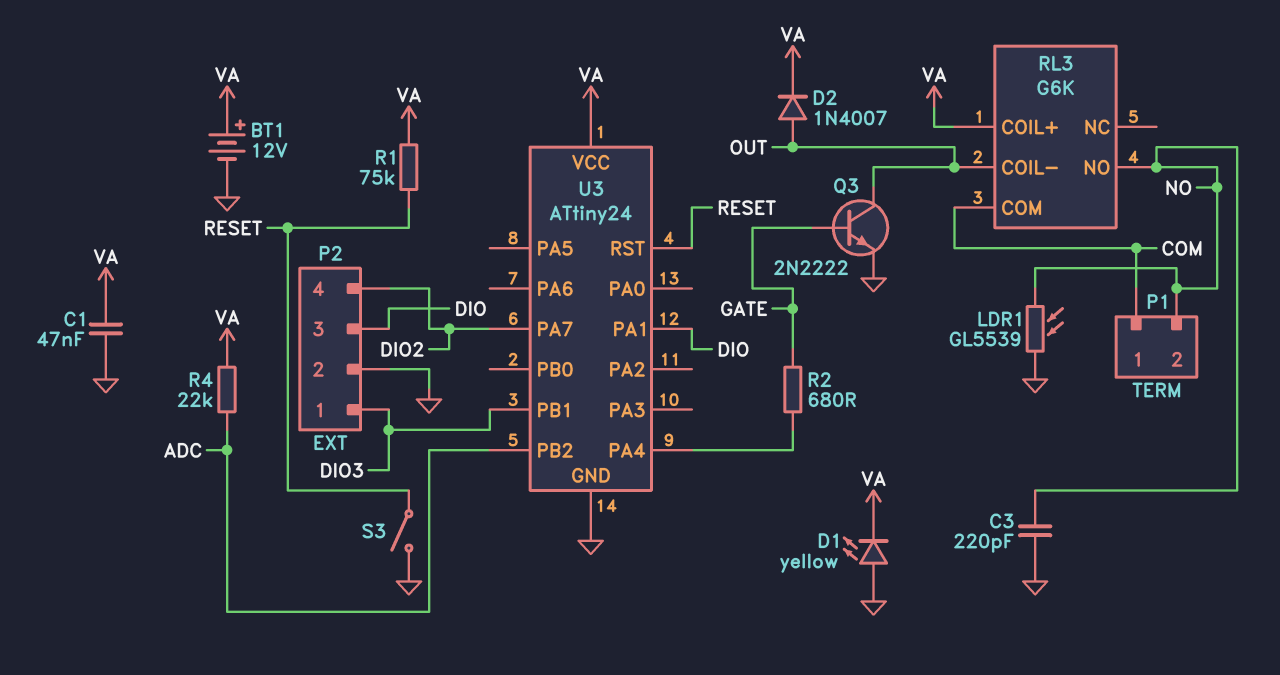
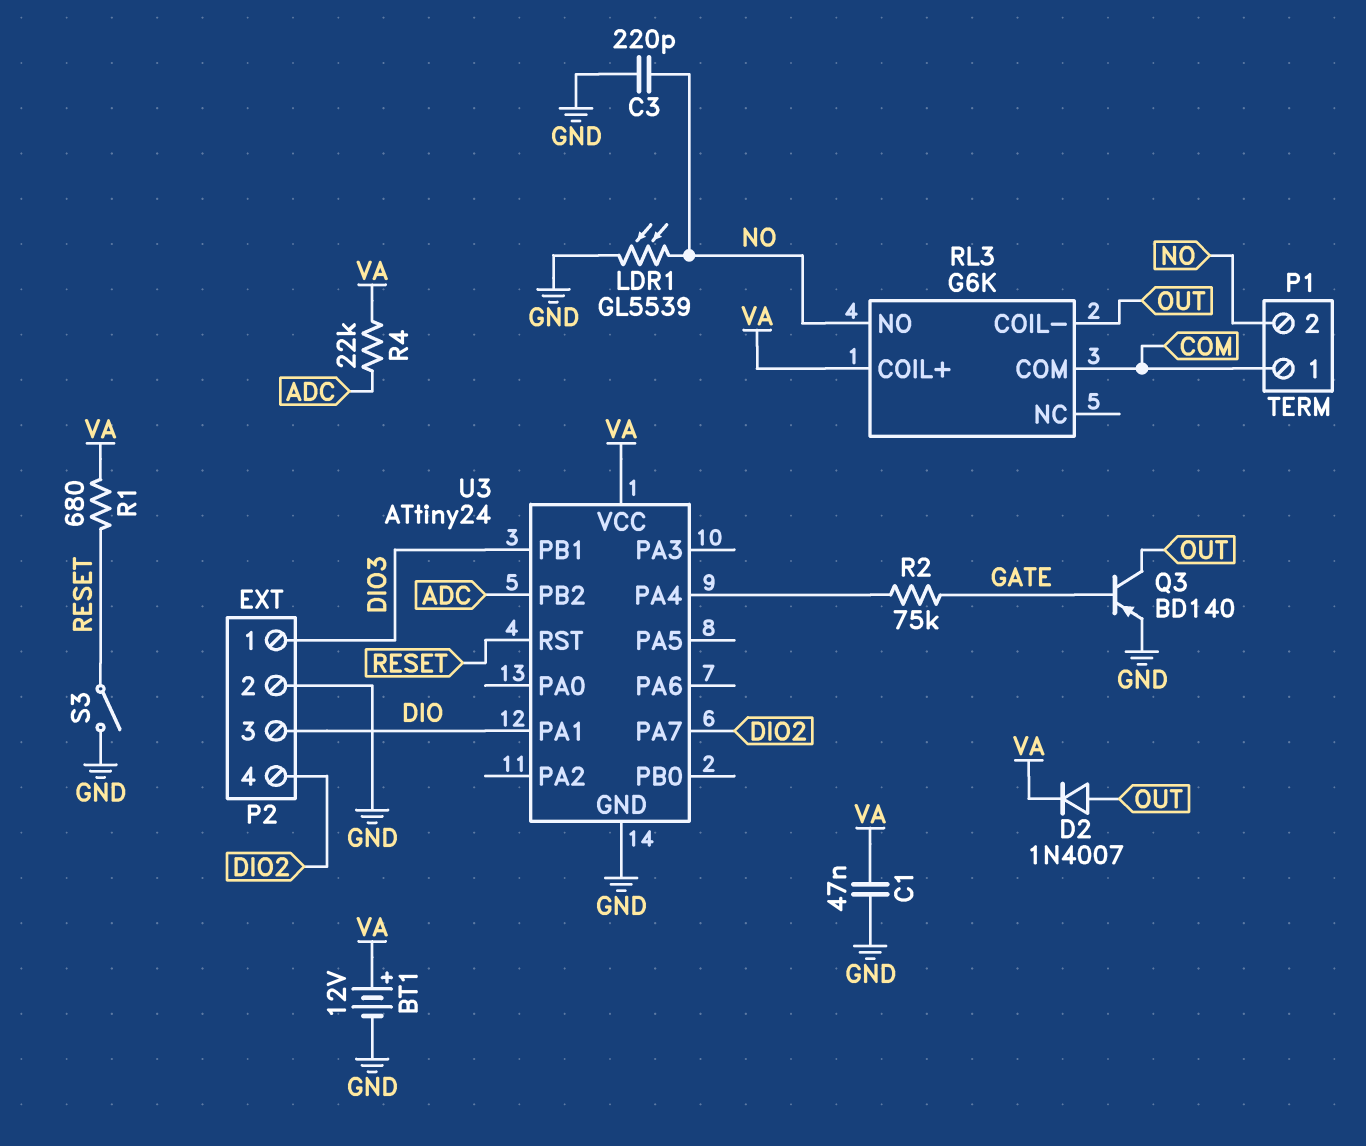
D1: LED yellow (A GND, K VA) -> none
Q3: NPN 2N2222 (B GATE, C OUT, E GND) -> PNP BD140 (B GATE, C OUT, E GND)
R1: 75k (RESET, VA) -> 680 (RESET, VA)
R2: 680 (GATE, U3/PA4) -> 75k (GATE, U3/PA4)

